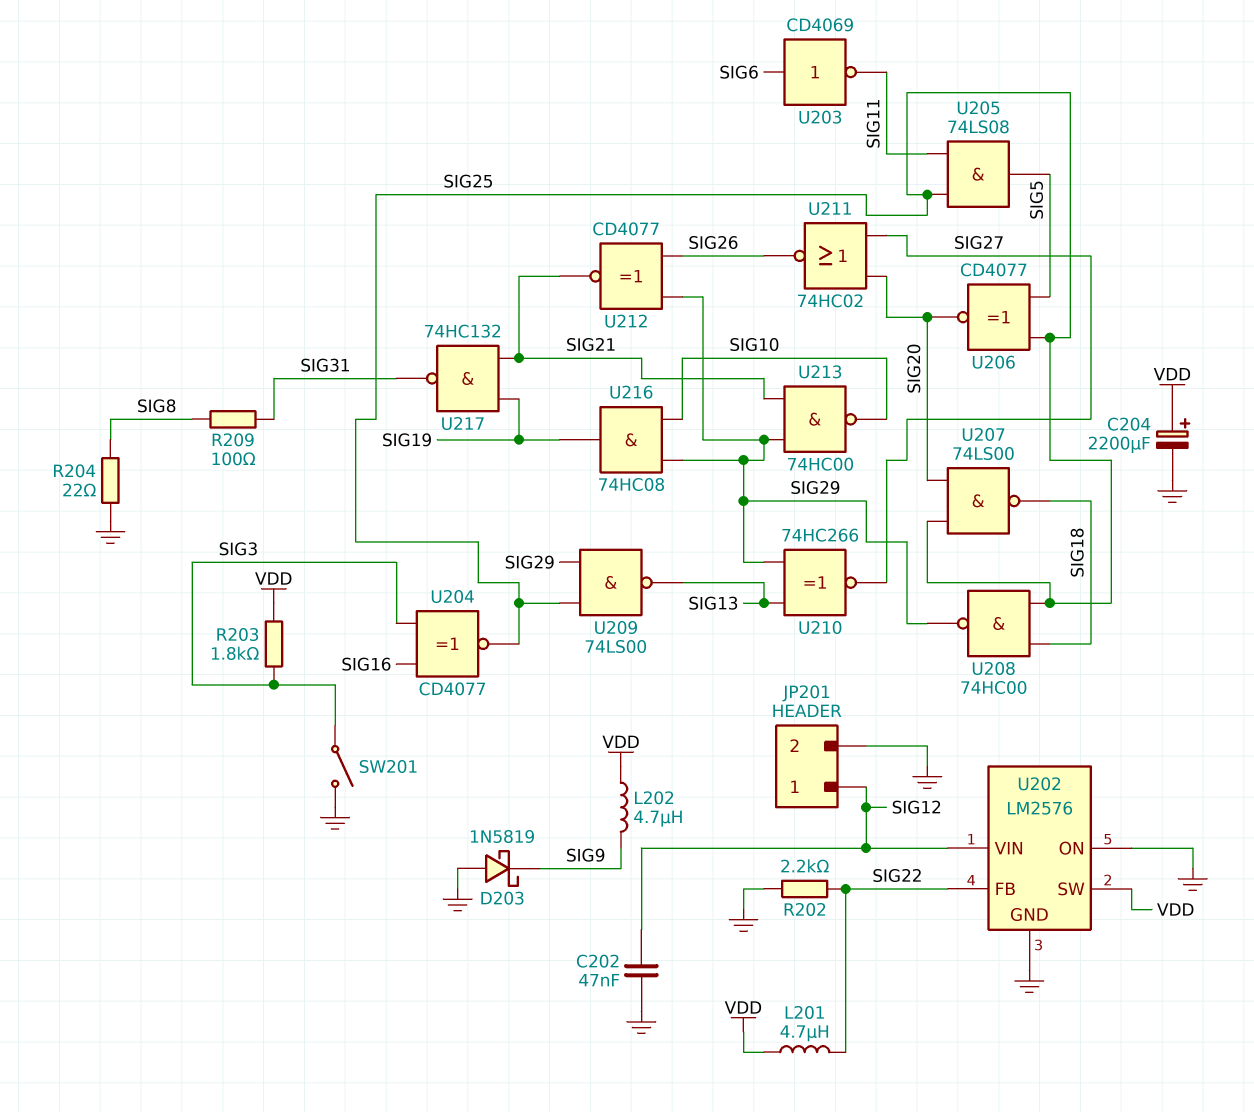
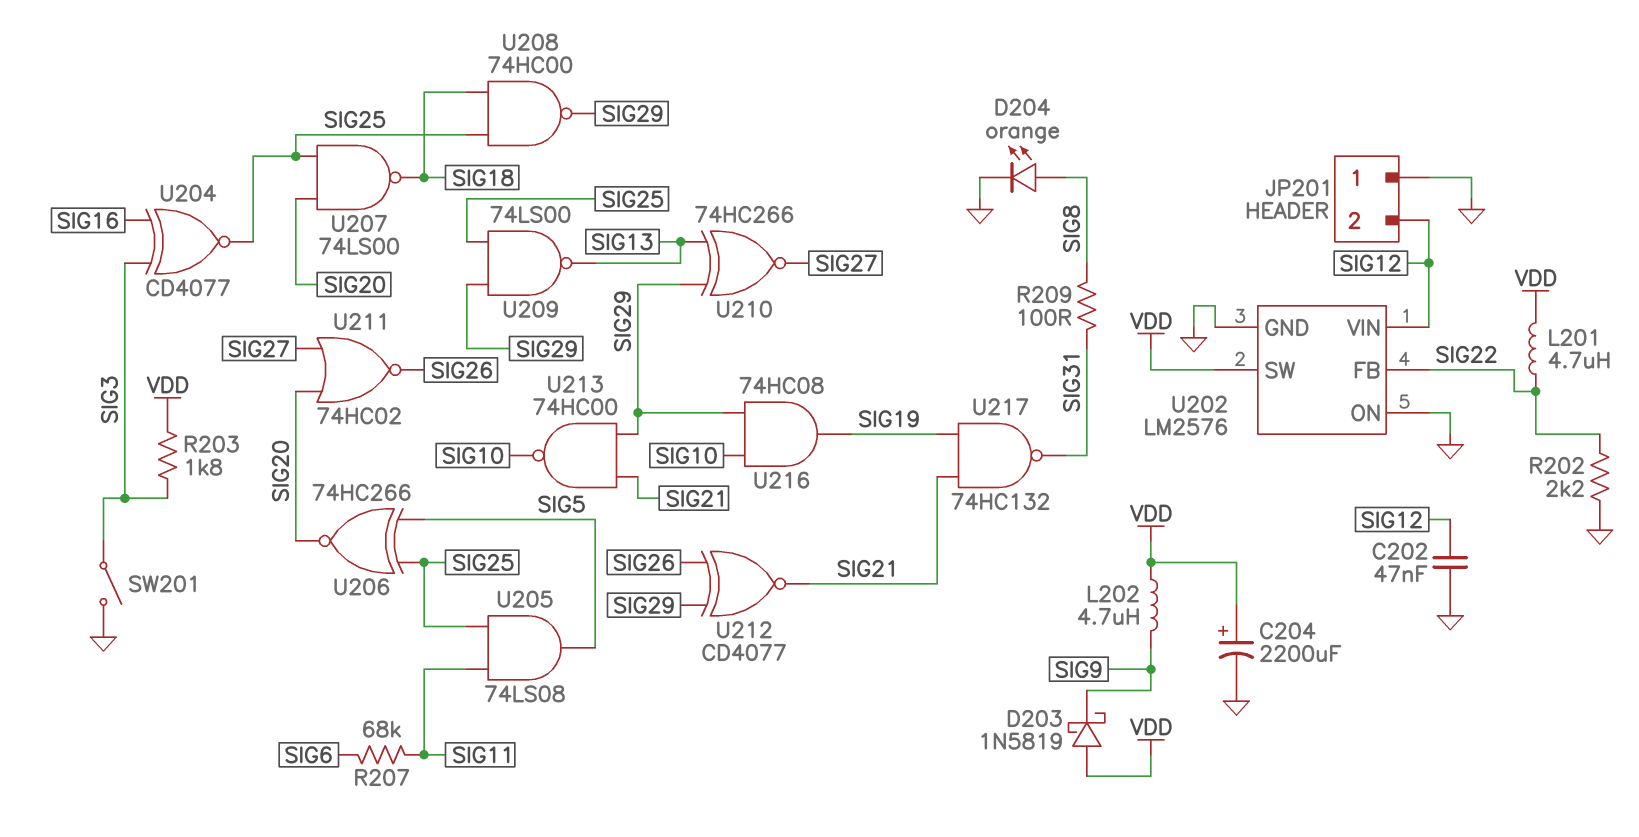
D203: schottky 1N5819 (A GND, K SIG9) -> schottky 1N5819 (A VDD, K SIG9)
D204: none -> LED orange (A SIG8, K GND)
JP201 pin 1: SIG12 -> GND
JP201 pin 2: GND -> SIG12
R204: 22 (GND, SIG8) -> none
R207: none -> 68k (SIG6, SIG11)
U203: NOT CD4069 (in SIG6, out SIG11) -> none
U206: XNOR CD4077 (in SIG5, in SIG25, out SIG20) -> XNOR 74HC266 (in SIG5, in SIG25, out SIG20)

